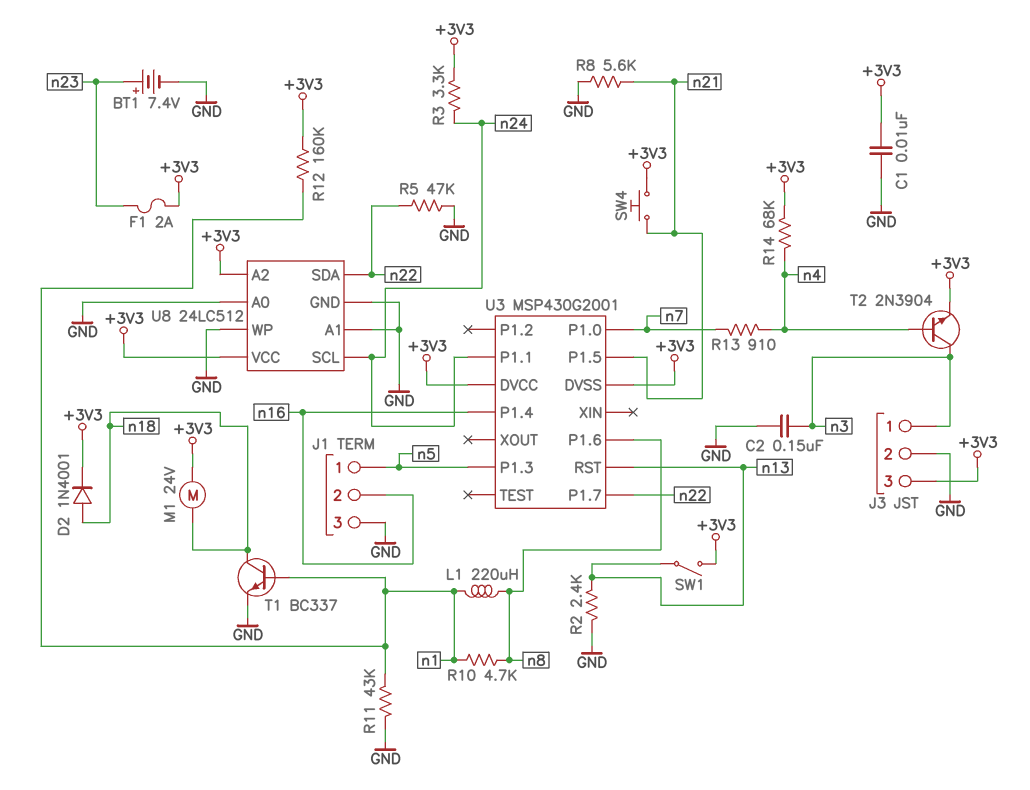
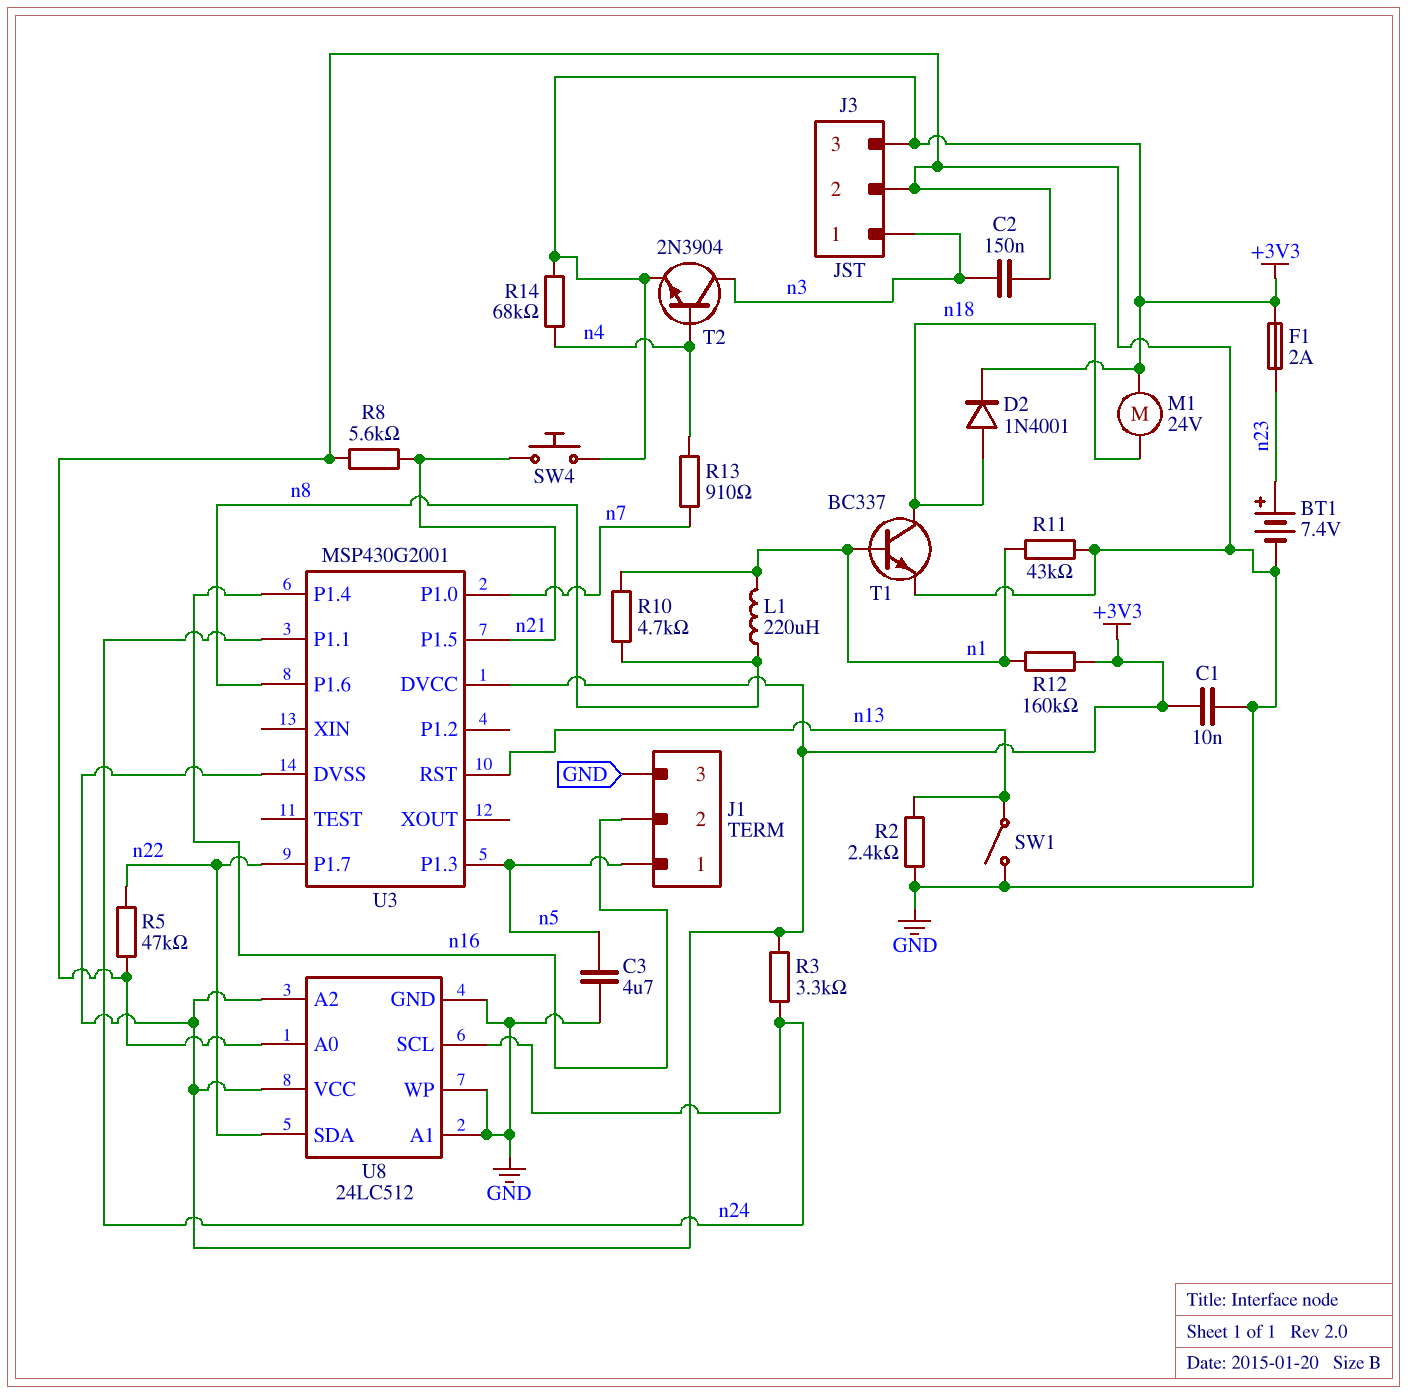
C3: none -> 4.7uF (GND, n5)
SW1: switch (+3V3, n13) -> switch (GND, n13)

